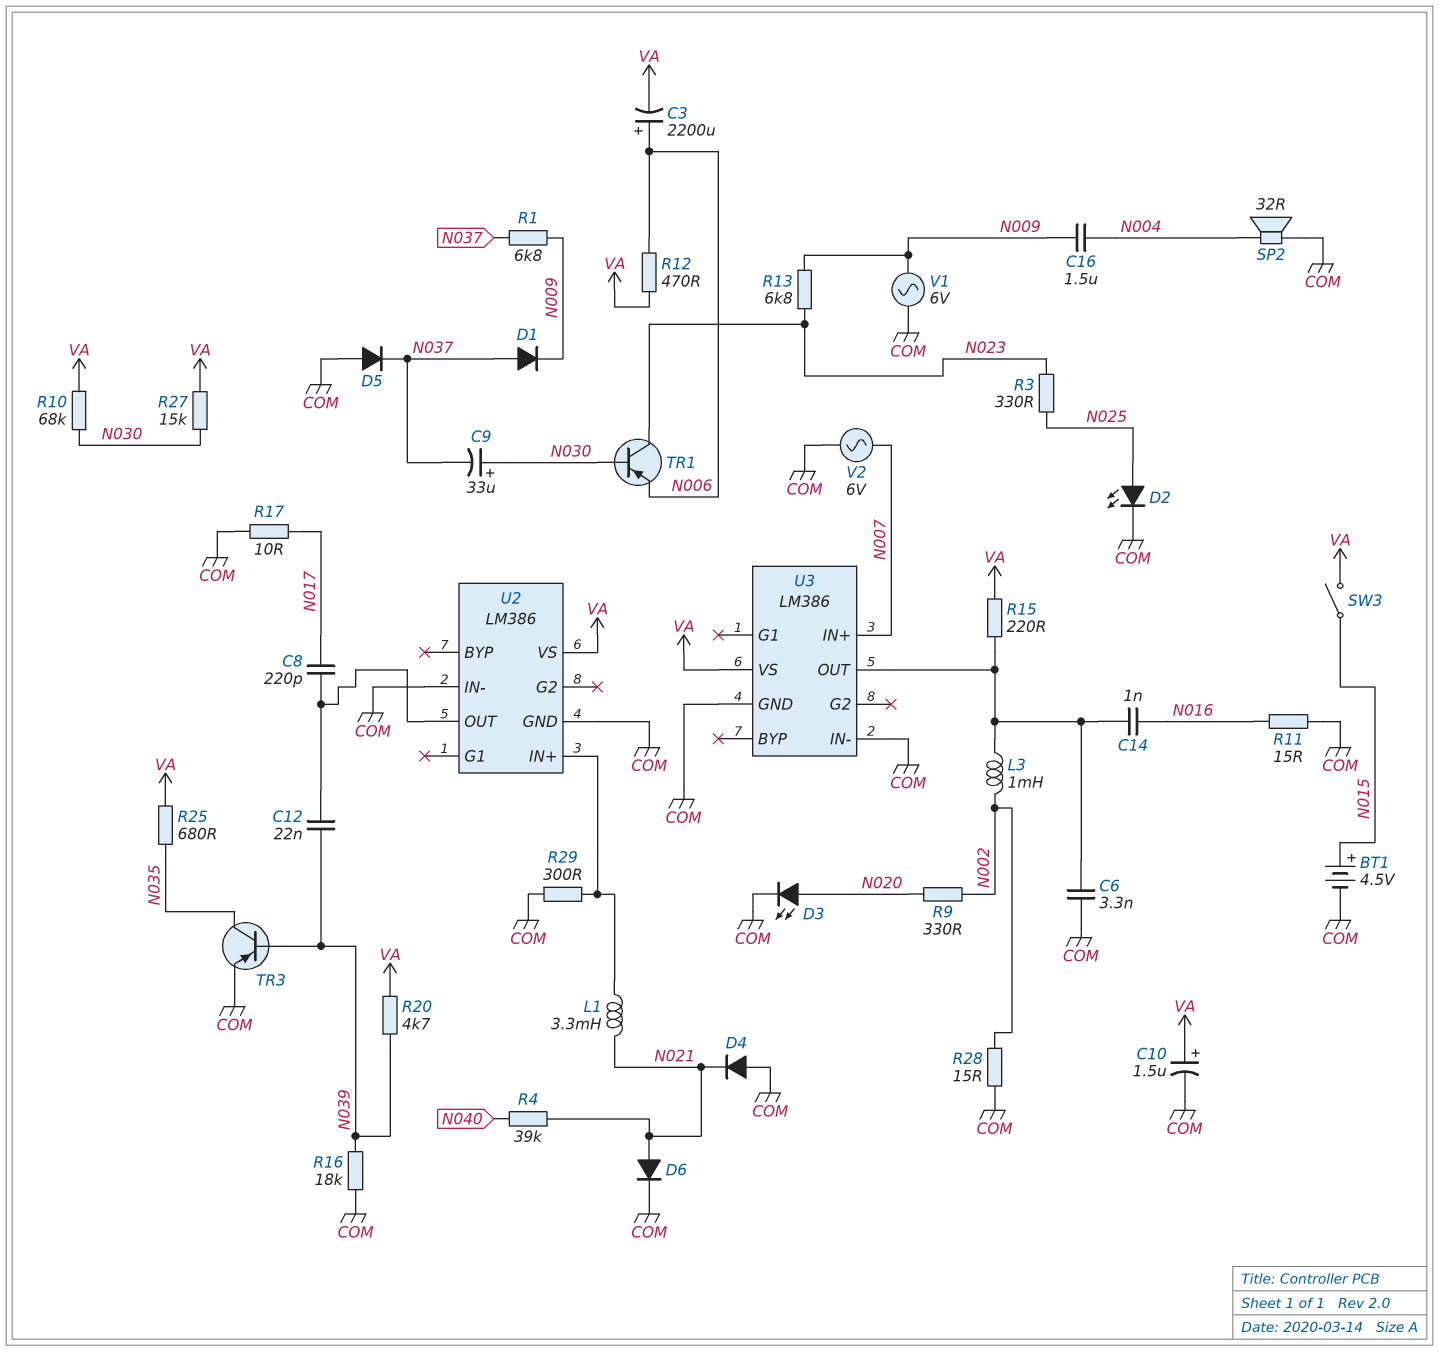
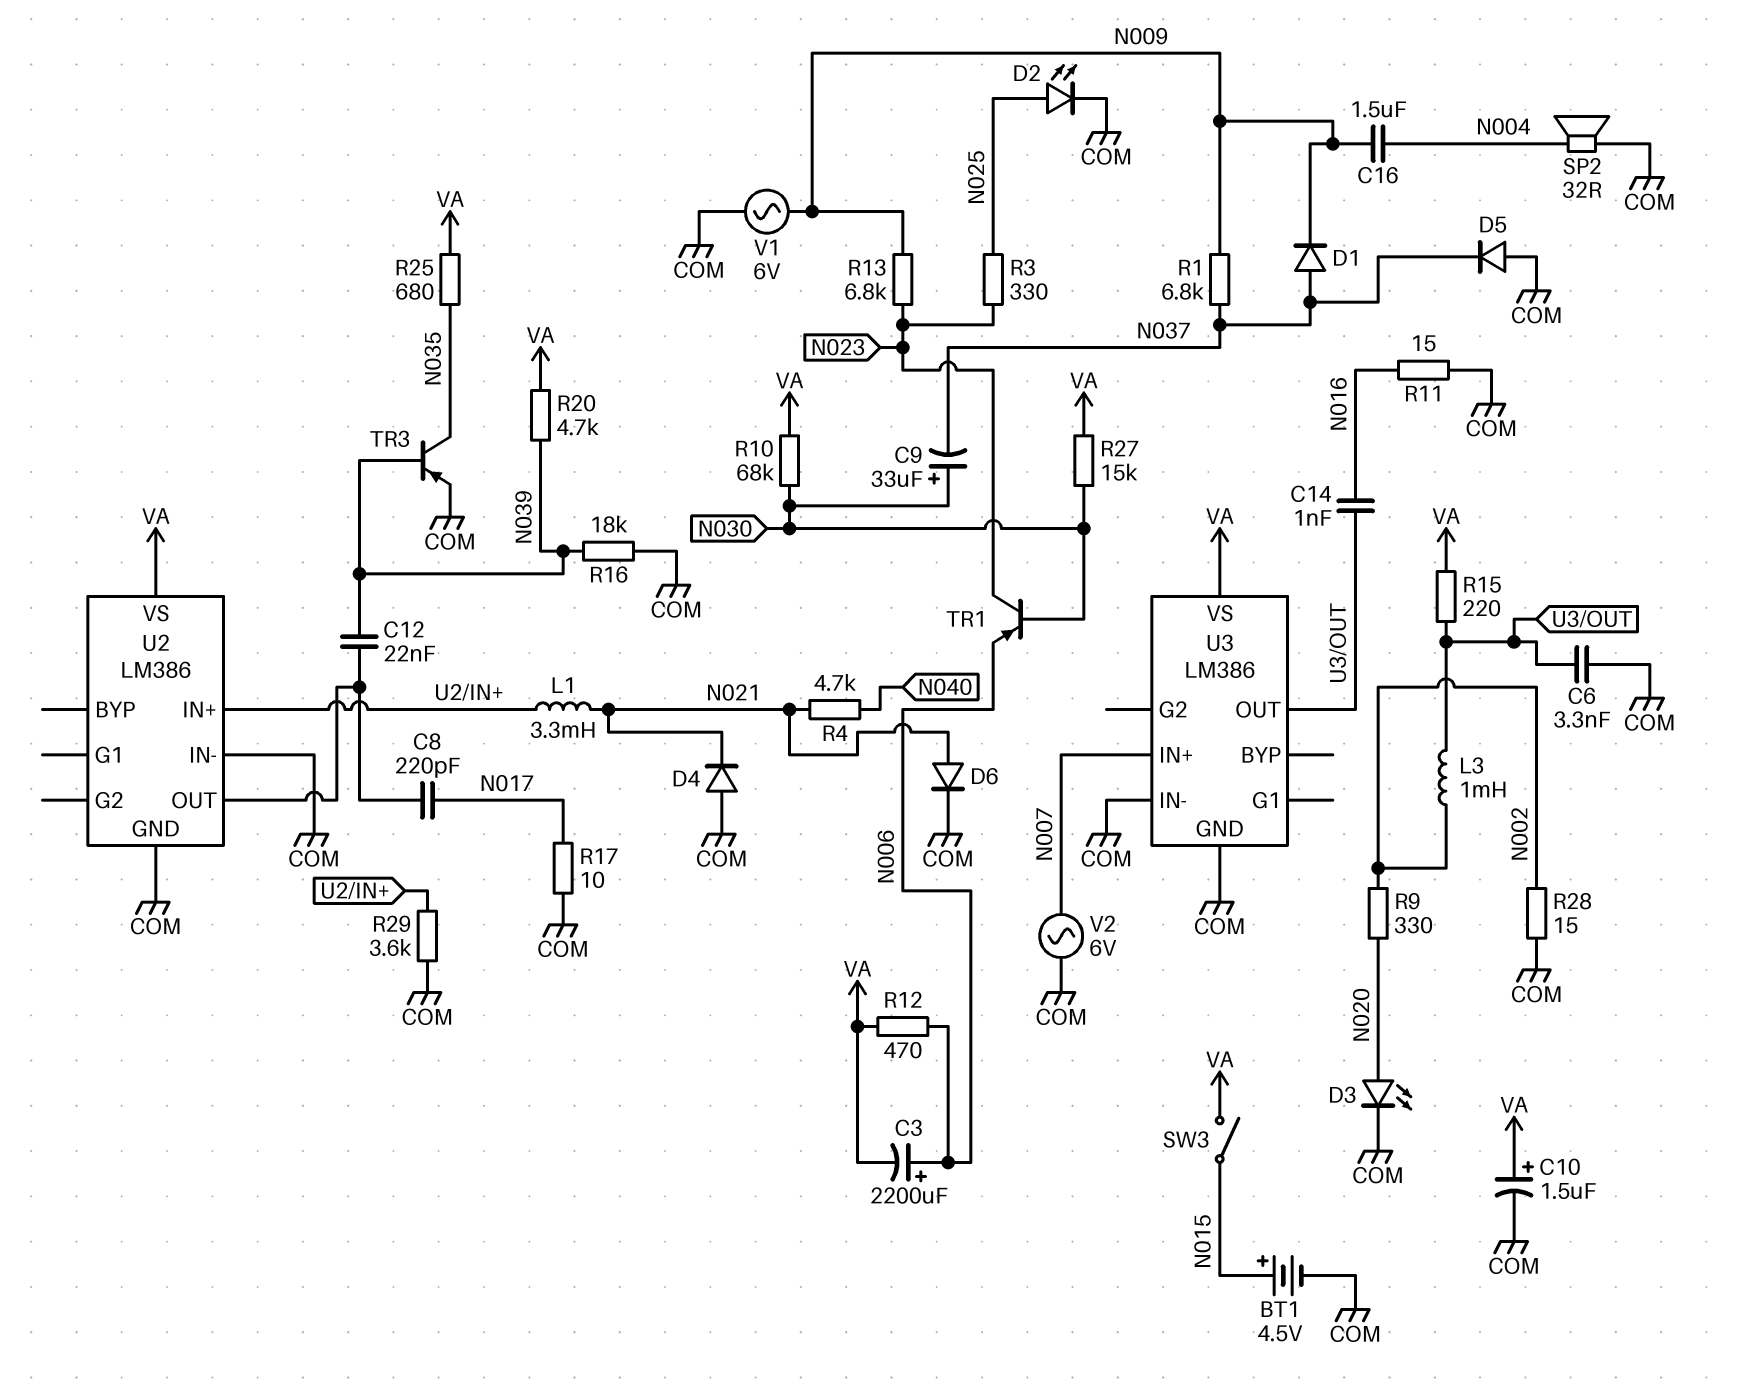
R4: 39k (N021, N040) -> 4.7k (N021, N040)
R29: 300 (COM, U2/IN+) -> 3.6k (COM, U2/IN+)

